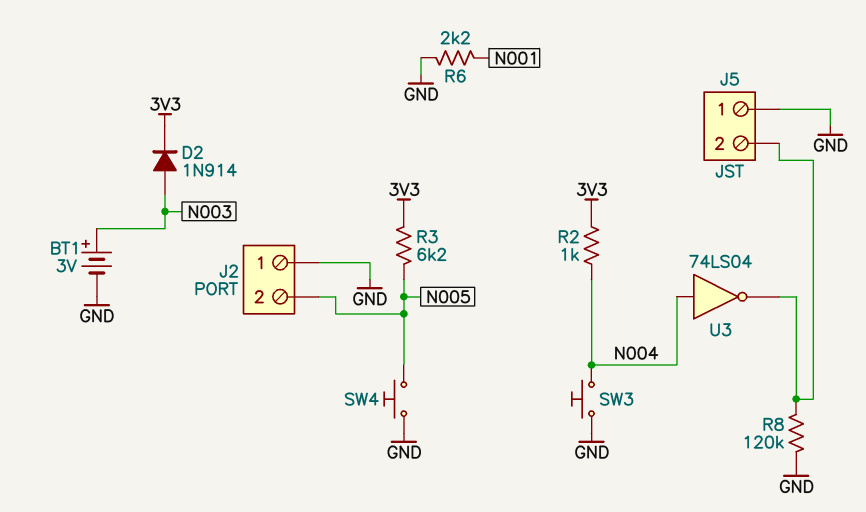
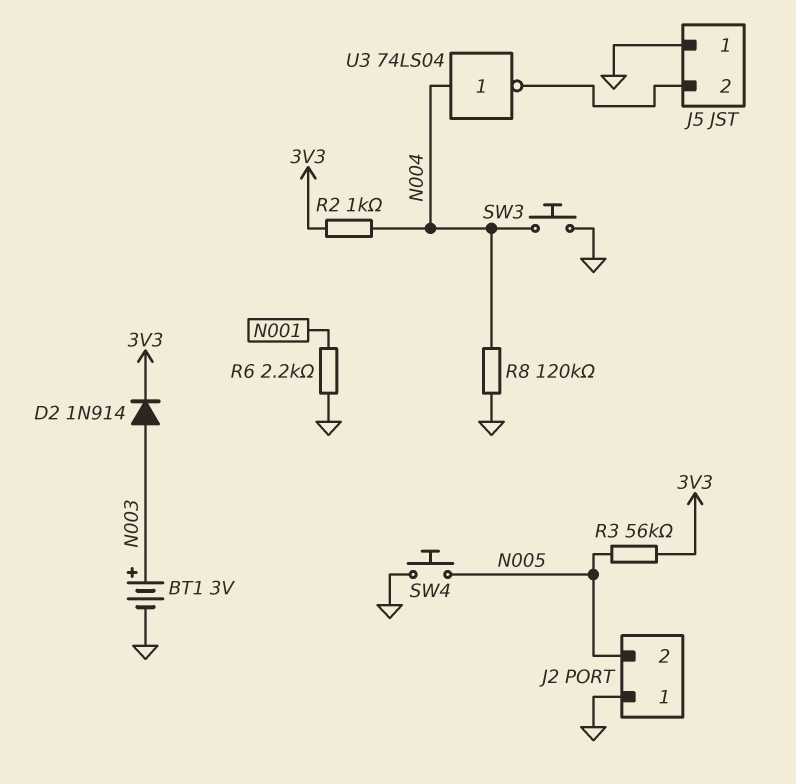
R3: 6.2k (3V3, N005) -> 56k (3V3, N005)
R8: 120k (GND, J5/2) -> 120k (GND, N004)

